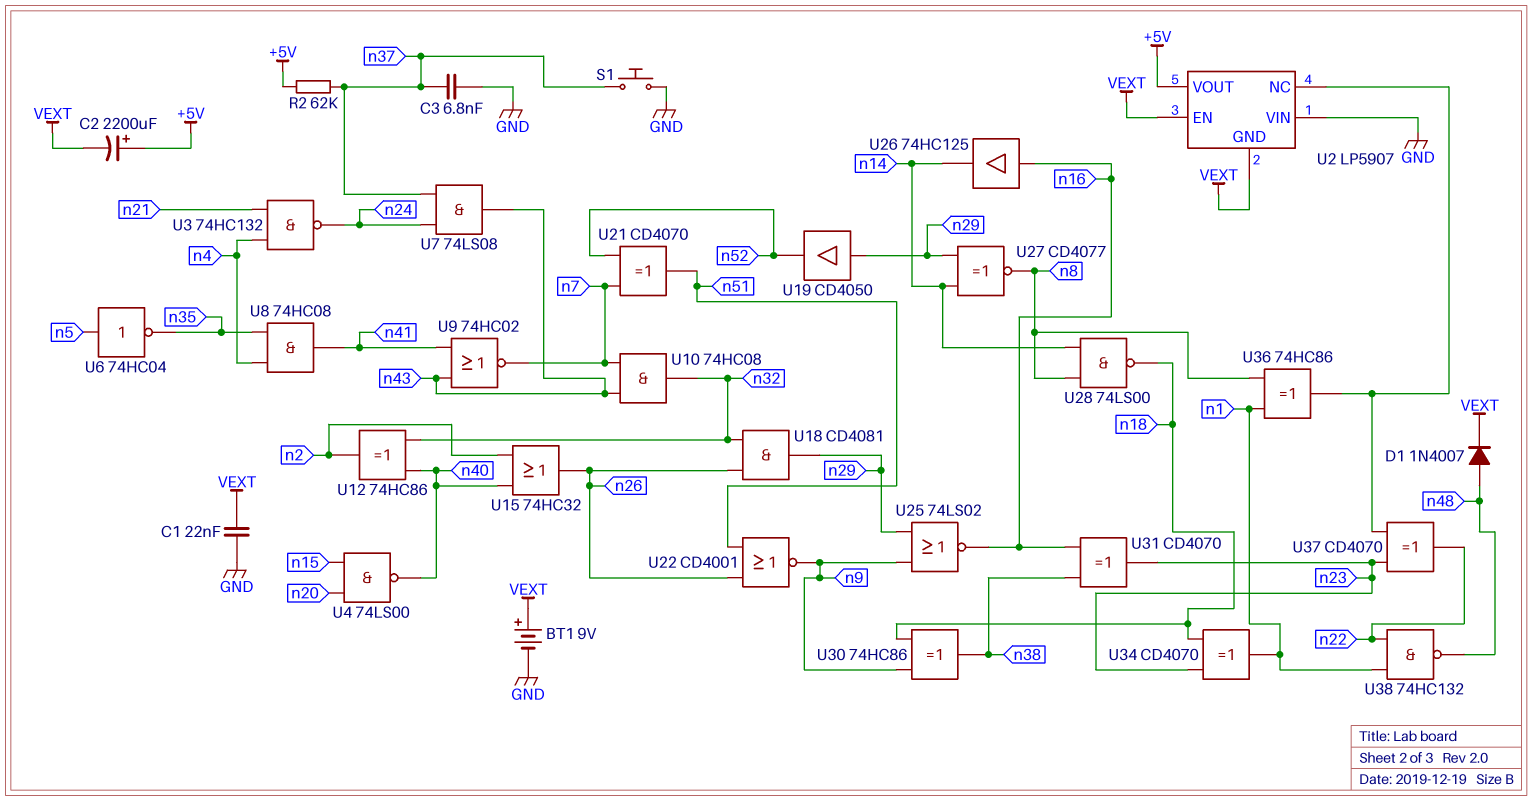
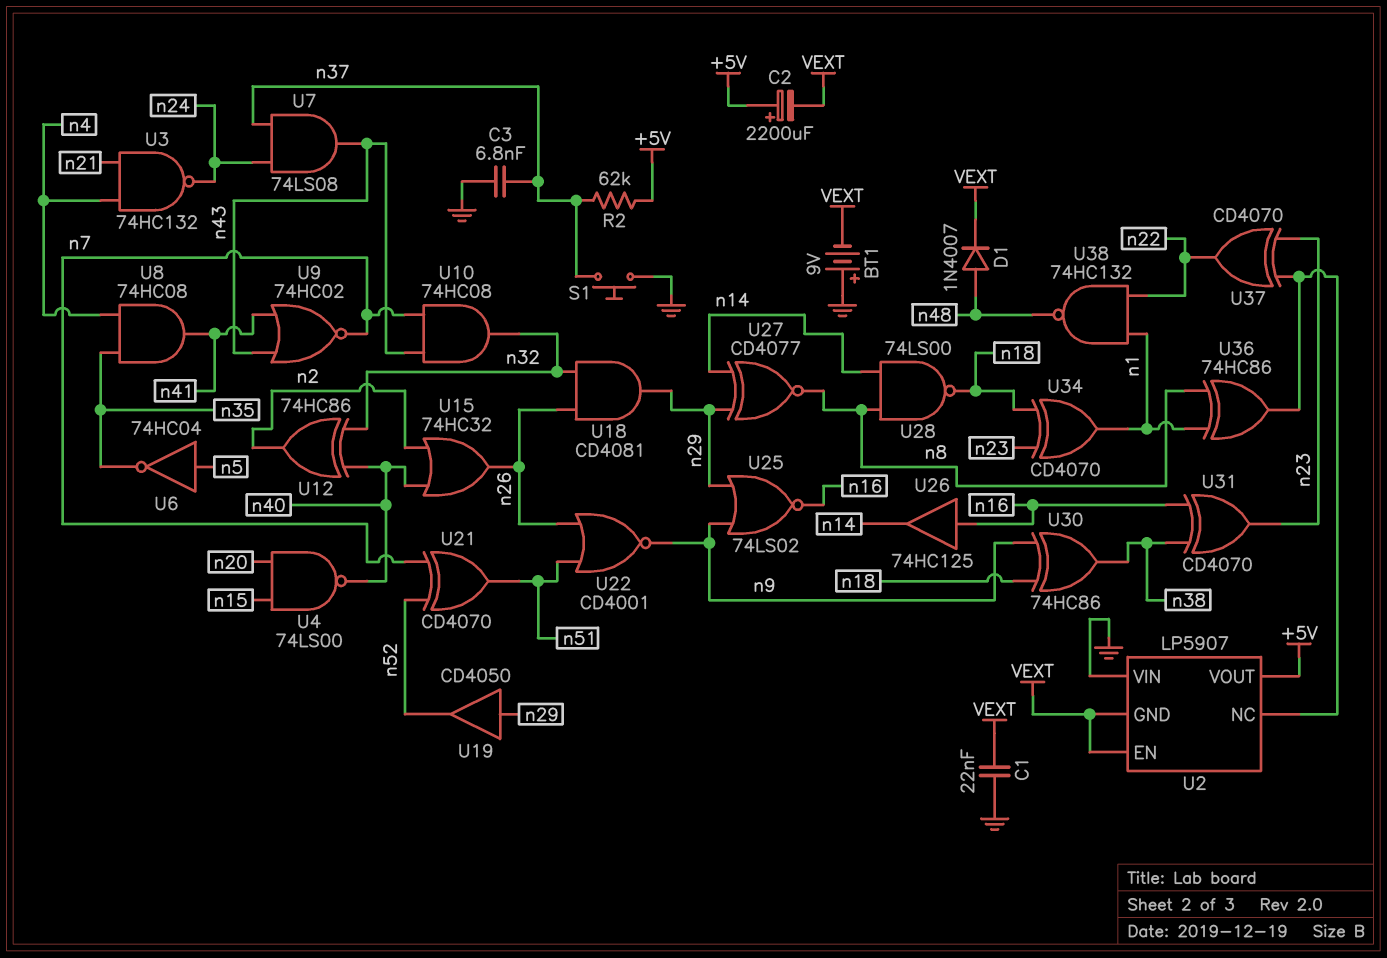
BT1: 9V (plus VEXT, minus GND) -> 9V (plus GND, minus VEXT)

